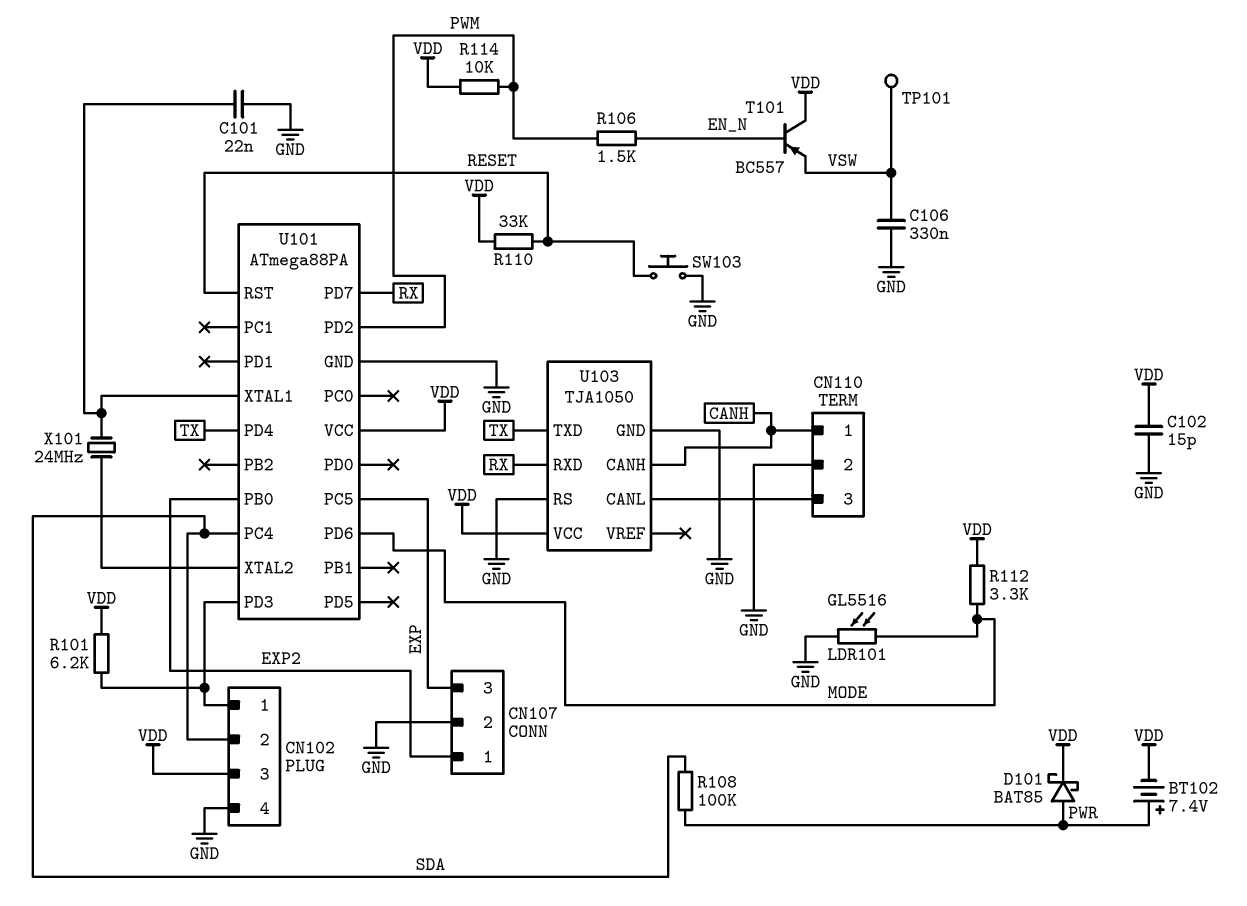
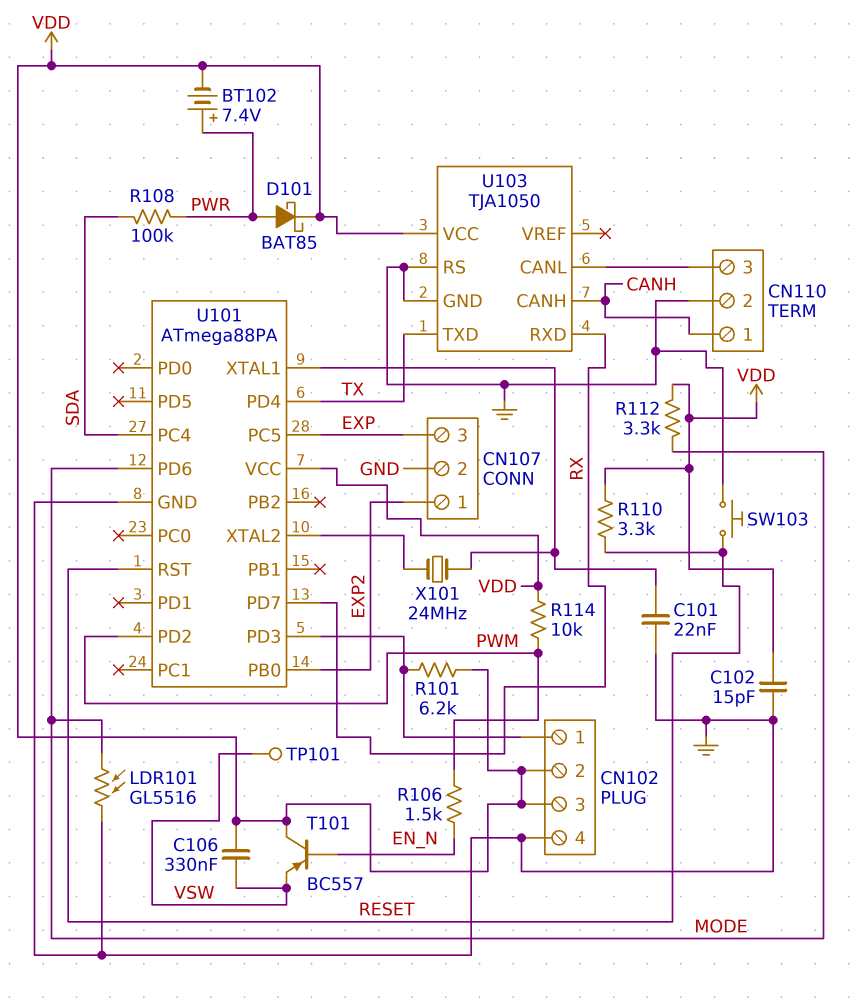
C106: 330nF (GND, VSW) -> 330nF (VDD, VSW)
CN102 pin 2: SDA -> VDD
R110: 33k (RESET, VDD) -> 3.3k (RESET, VDD)

